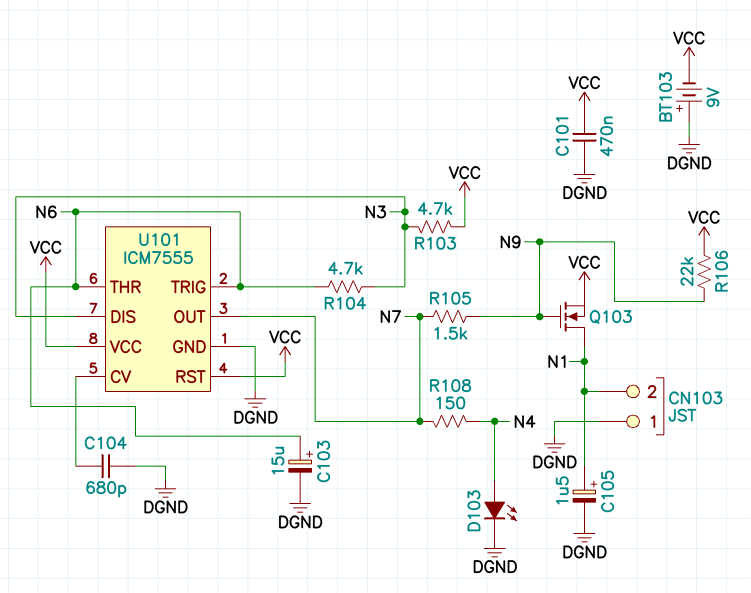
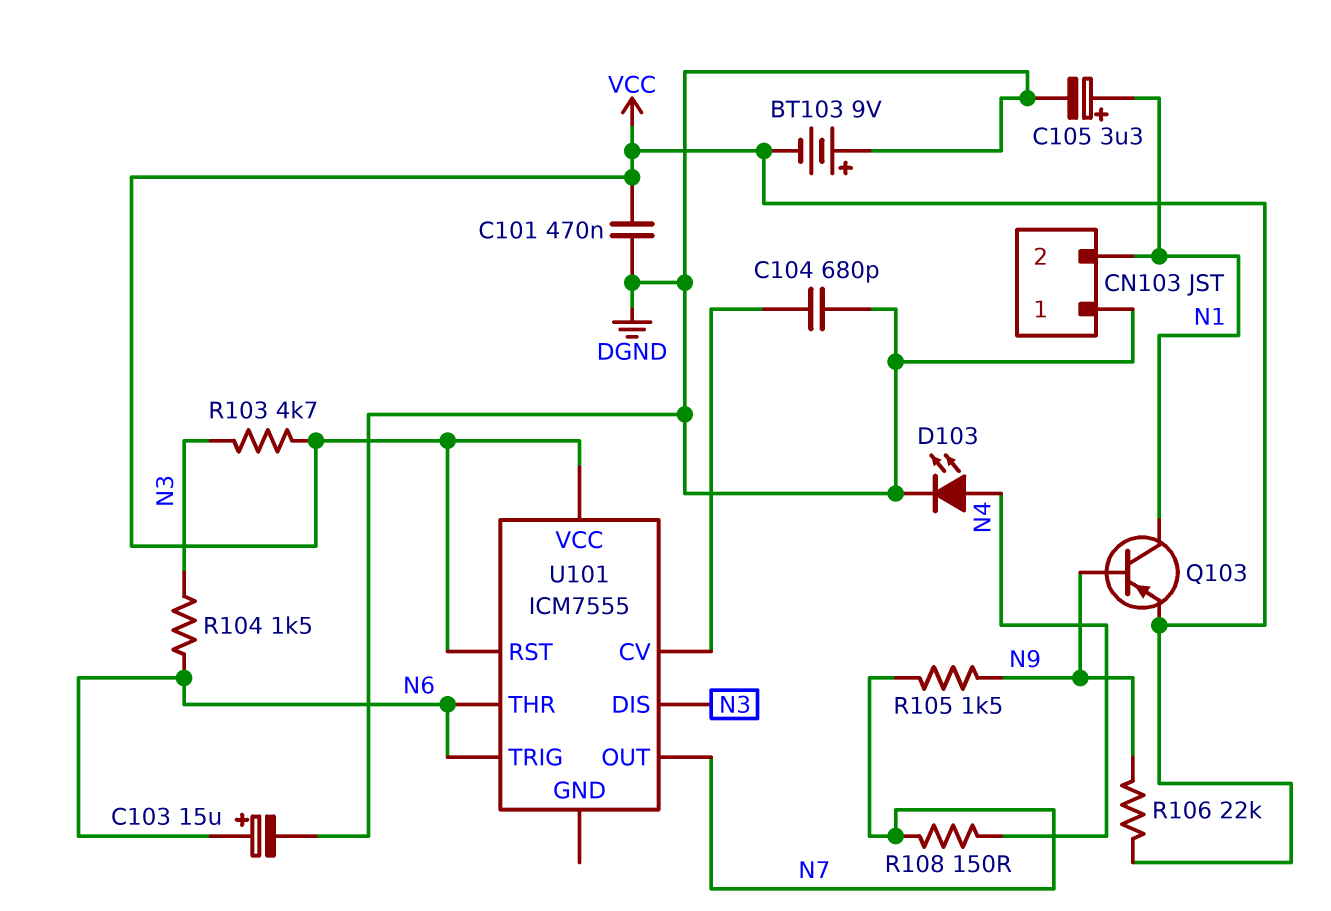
C105: 1.5uF (plus N1, minus DGND) -> 3.3uF (plus N1, minus DGND)
Q103: NMOS (G N9, D N1, S VCC) -> PNP (B N9, C N1, E VCC)
R104: 4.7k (N3, N6) -> 1.5k (N3, N6)
U101 pin GND: DGND -> none

